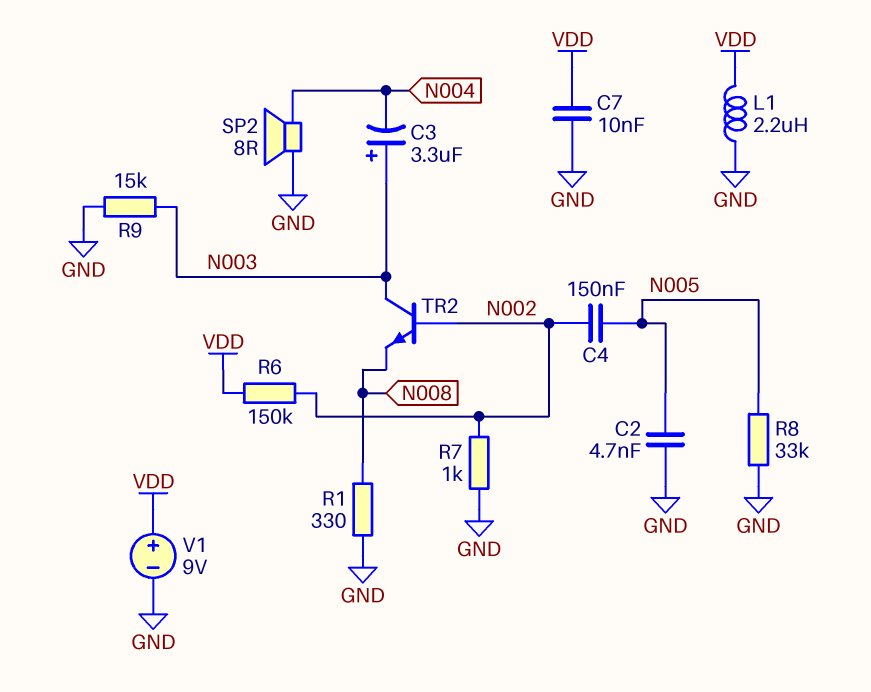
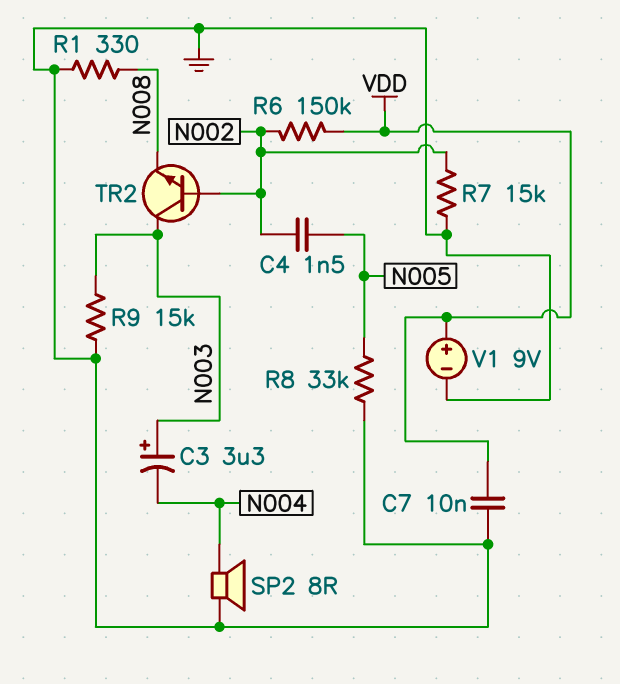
C2: 4.7nF (GND, N005) -> none
C4: 150nF (N002, N005) -> 1.5nF (N002, N005)
L1: 2.2uH (GND, VDD) -> none
R7: 1k (GND, N002) -> 15k (GND, N002)

